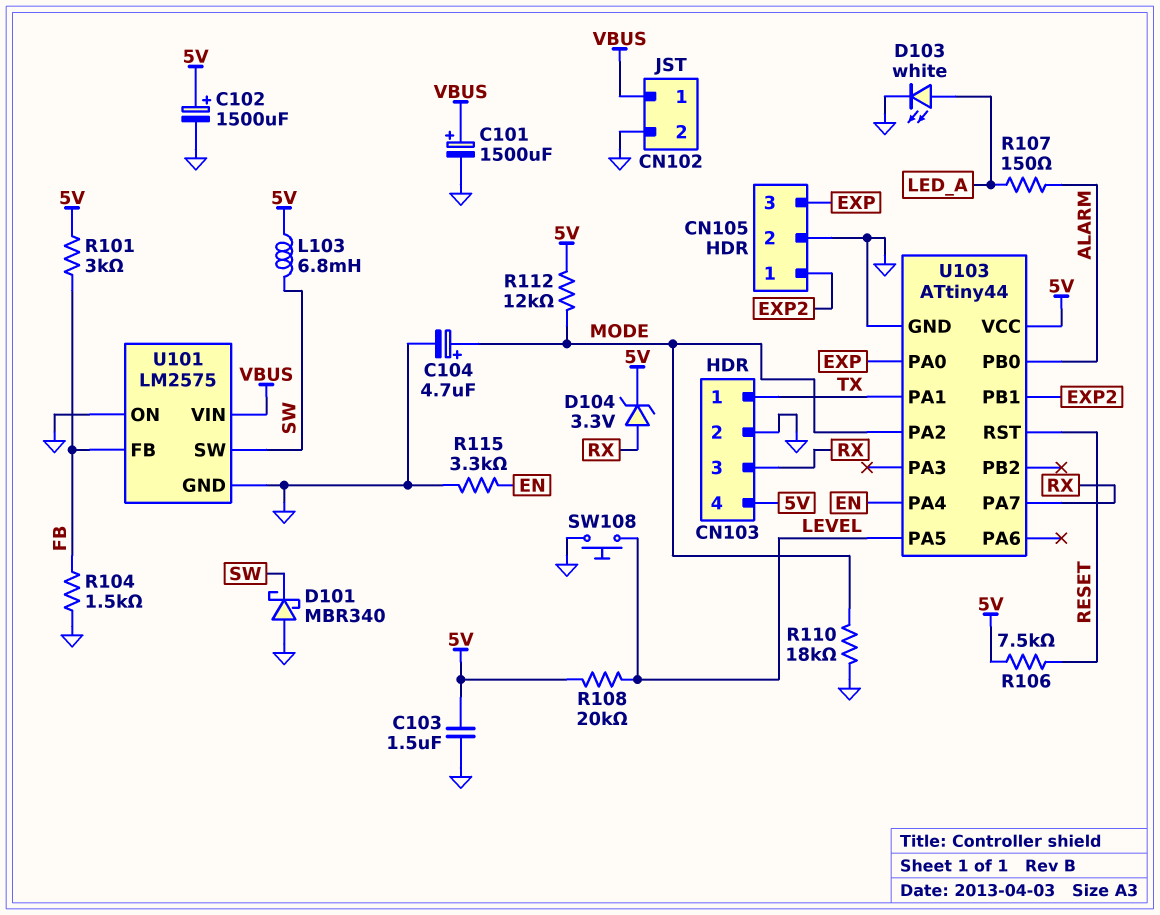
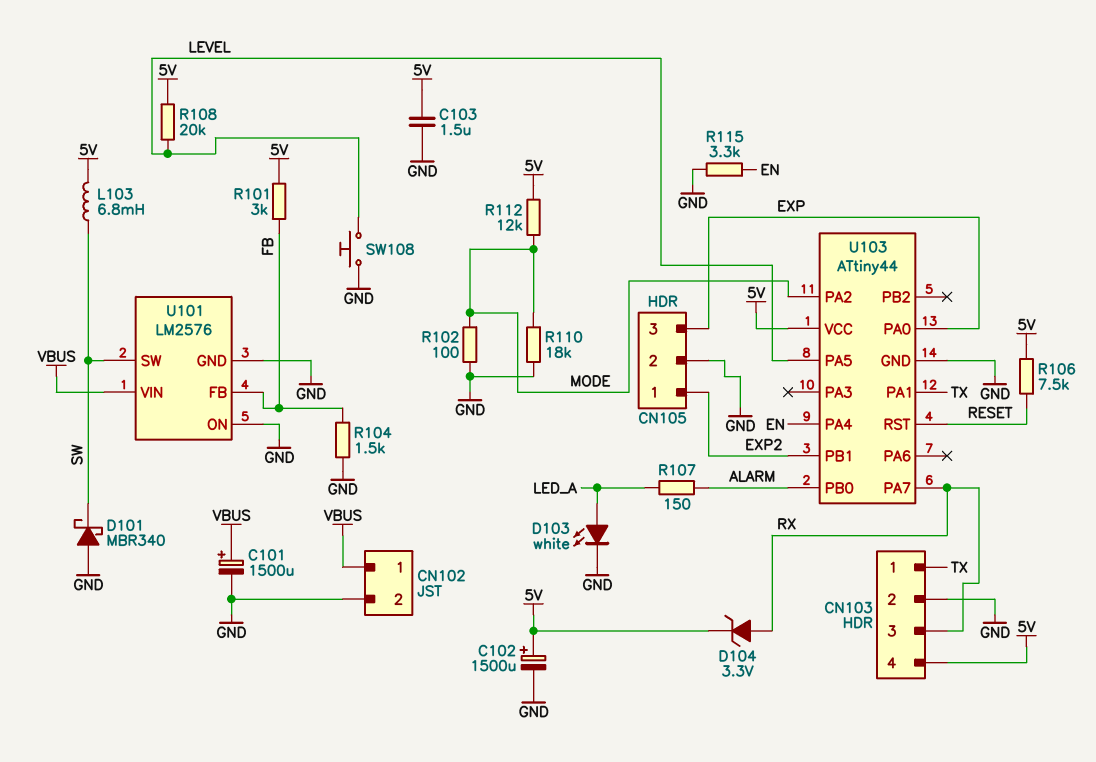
C104: 4.7uF (plus MODE, minus GND) -> none
R102: none -> 100 (GND, MODE)
U101: LM2575 -> LM2576

